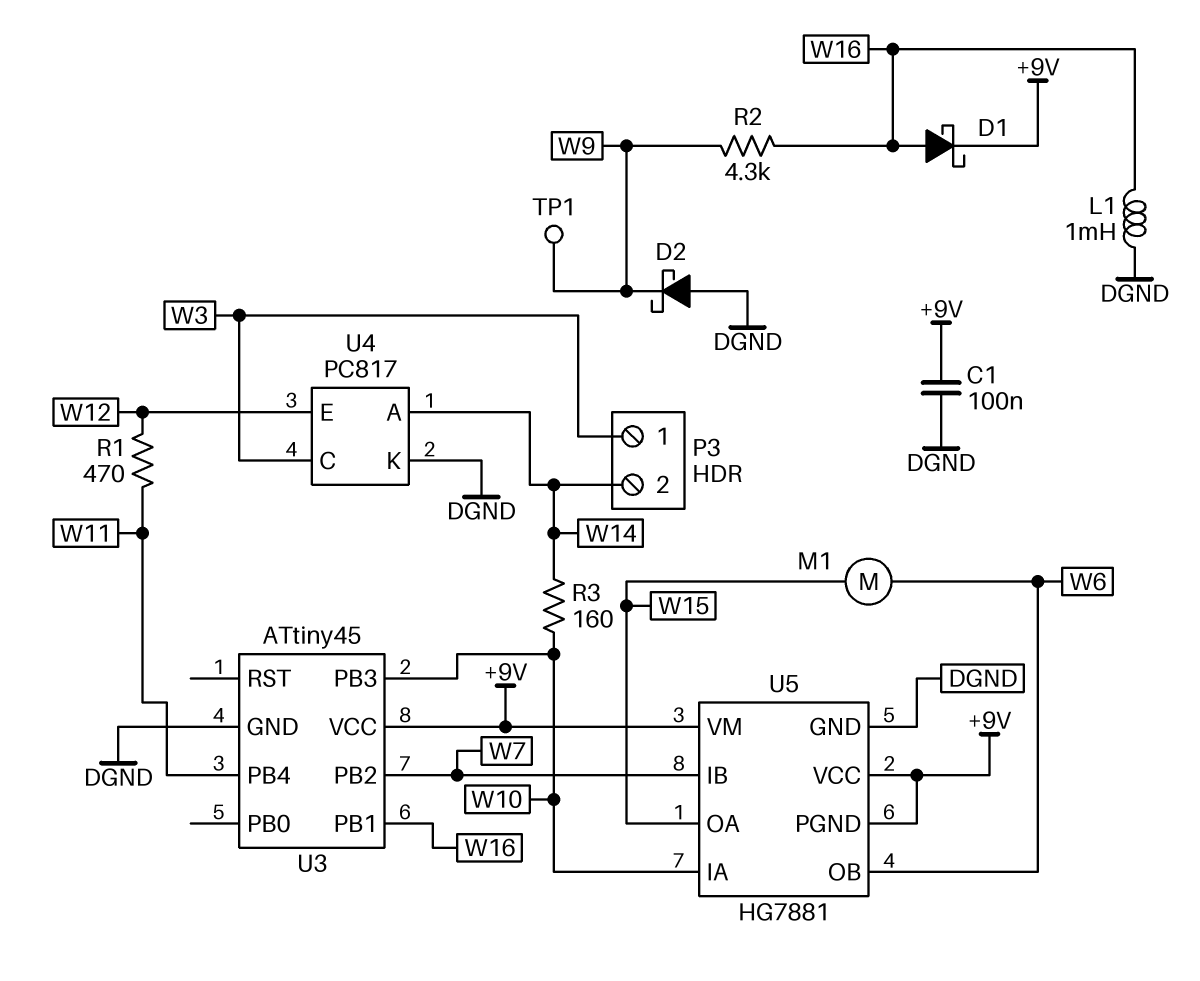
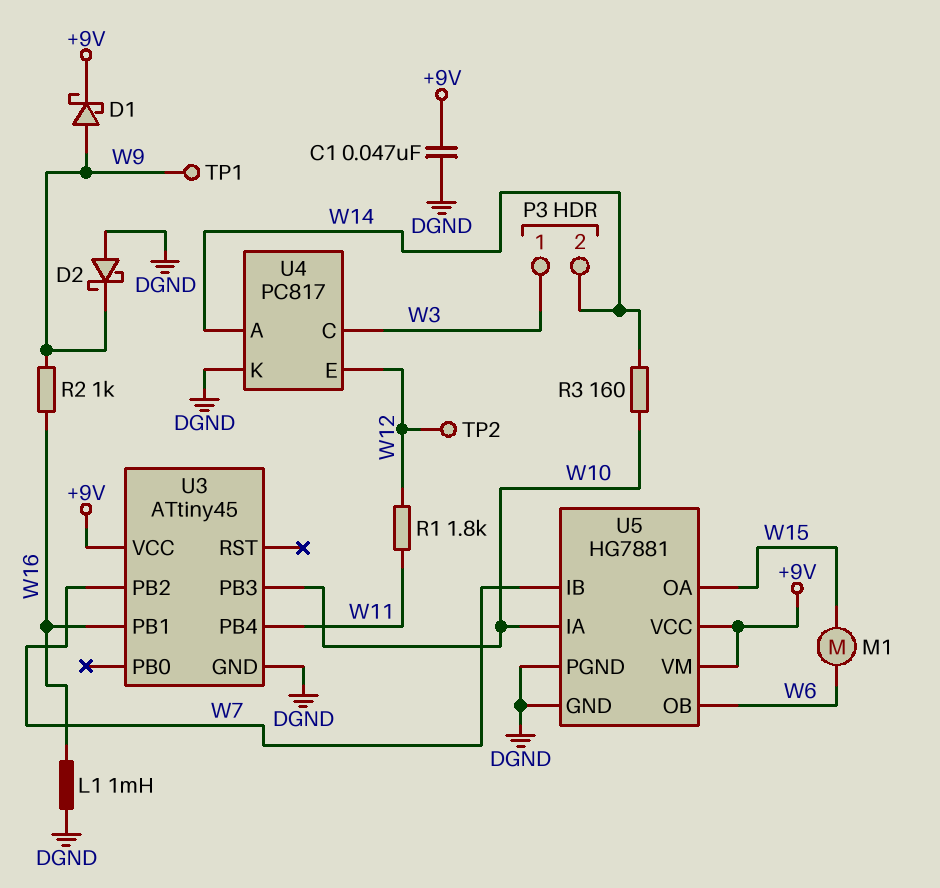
C1: 100nF (+9V, DGND) -> 47nF (+9V, DGND)
D1: schottky (A W16, K +9V) -> schottky (A W9, K +9V)
R1: 470 (W11, W12) -> 1.8k (W11, W12)
R2: 4.3k (W9, W16) -> 1k (W9, W16)
TP2: none -> test point (W12)
U5 pin PGND: +9V -> DGND

